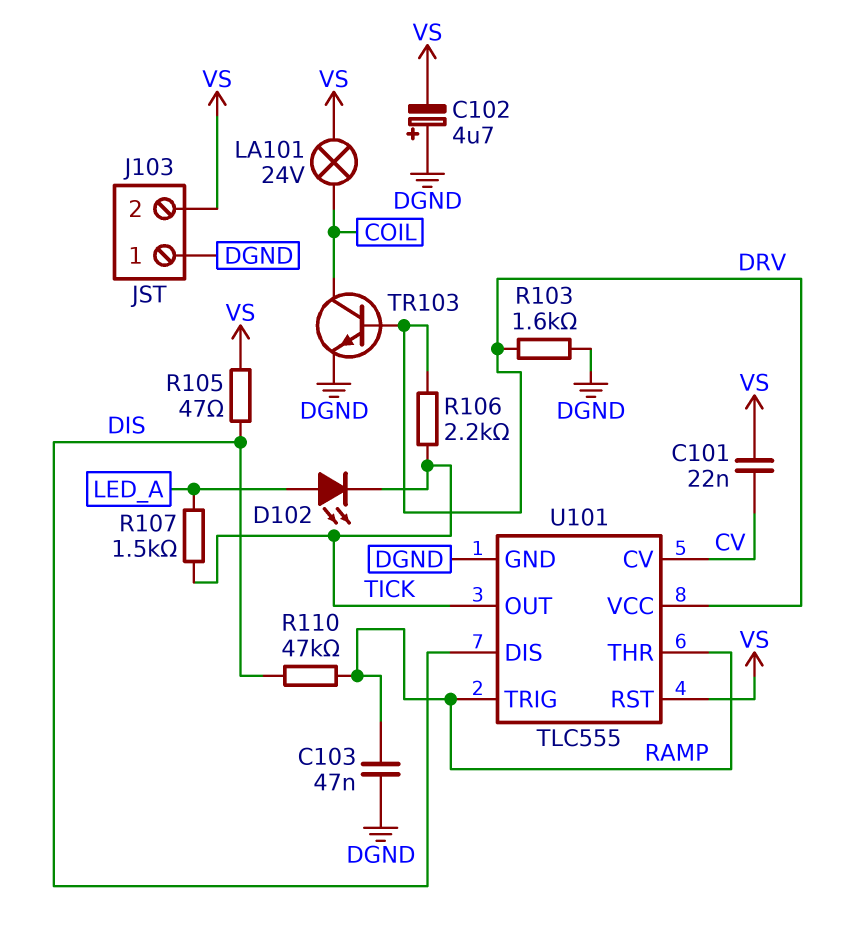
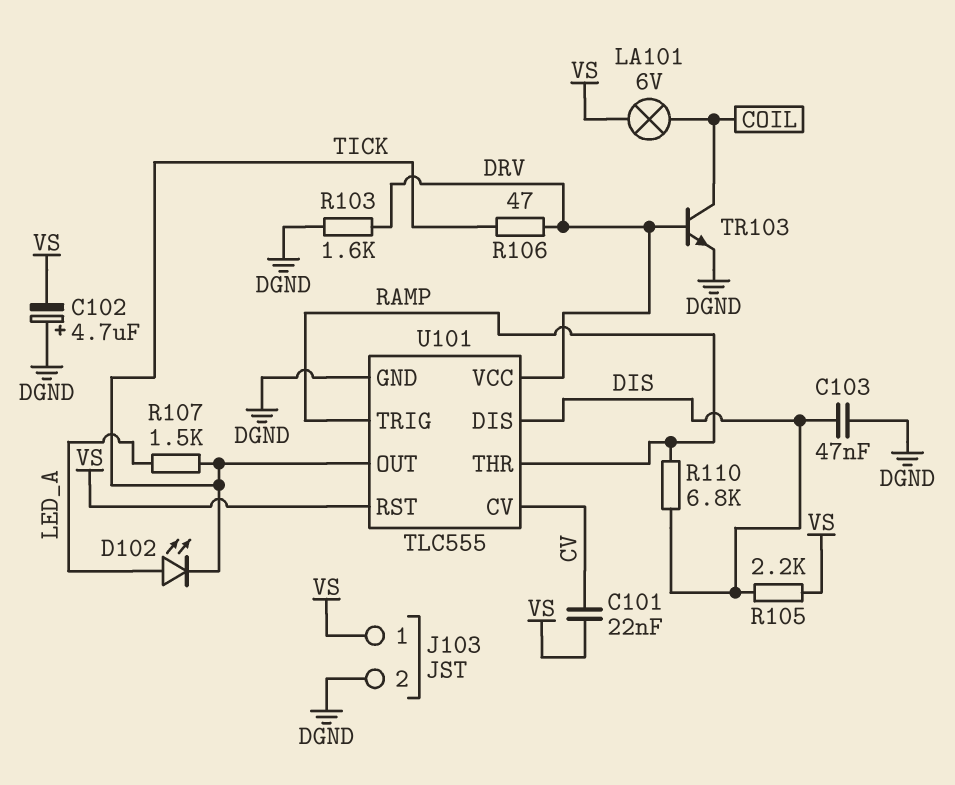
C103: 47nF (DGND, RAMP) -> 47nF (DGND, DIS)
J103 pin 1: DGND -> VS
J103 pin 2: VS -> DGND
LA101: lamp 24V (COIL, VS) -> lamp 6V (COIL, VS)
R105: 47 (DIS, VS) -> 2.2k (DIS, VS)
R106: 2.2k (DRV, TICK) -> 47 (DRV, TICK)
R110: 47k (DIS, RAMP) -> 6.8k (DIS, RAMP)

